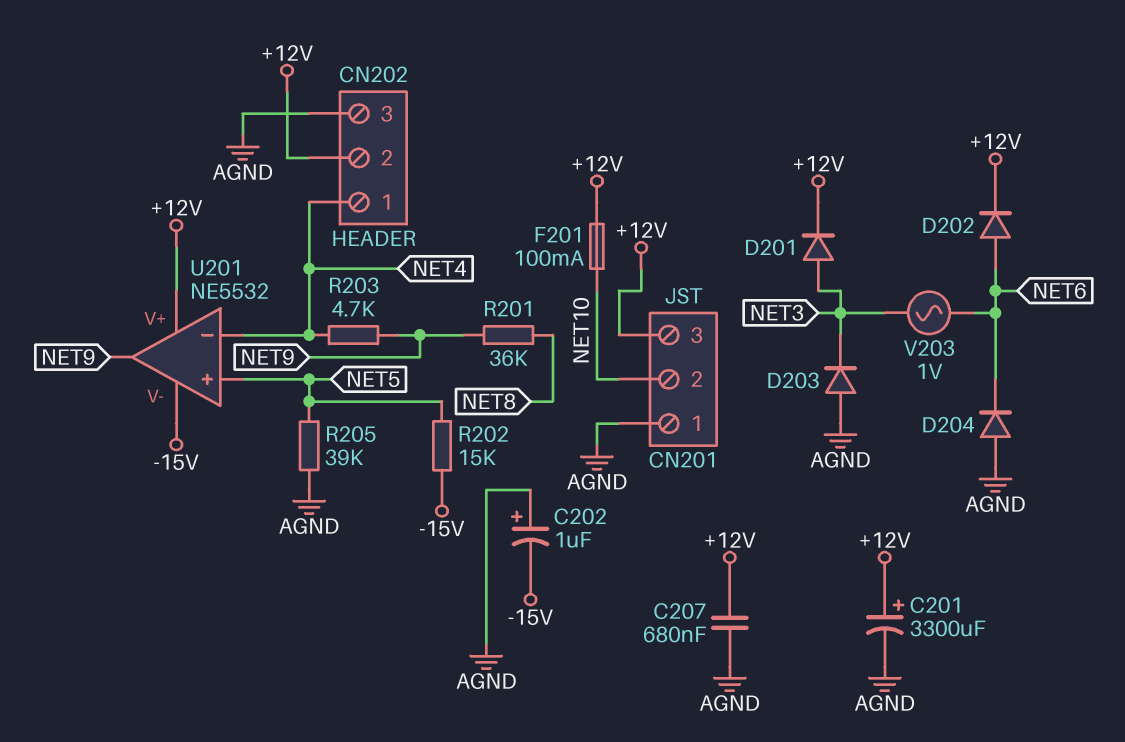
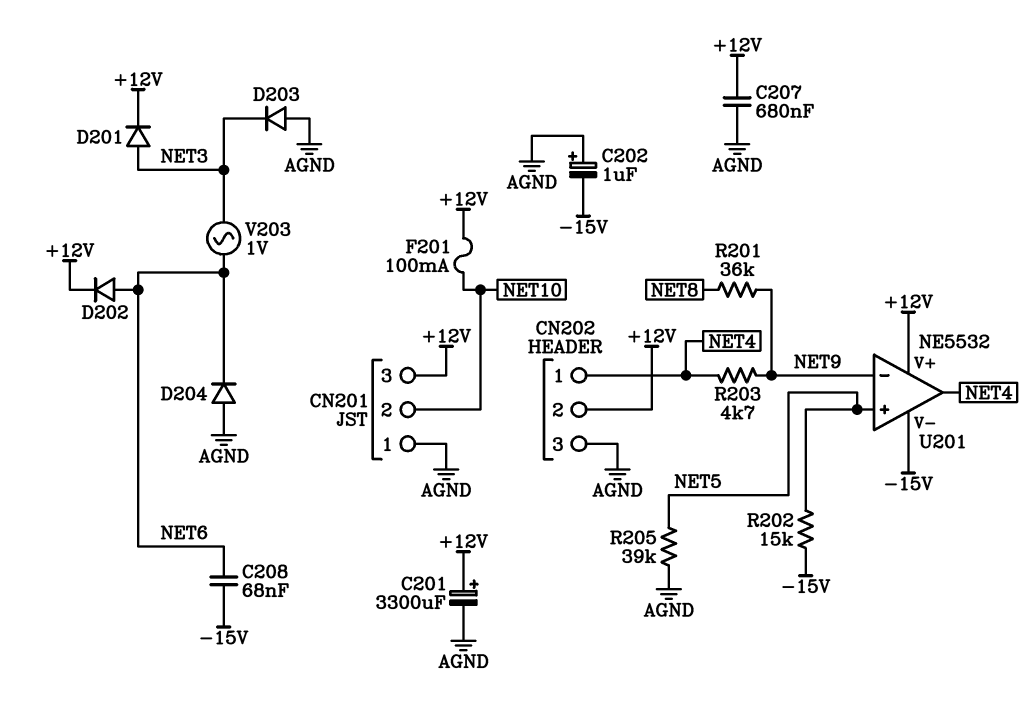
C208: none -> 68nF (-15V, NET6)
U201 pin in-: NET4 -> NET9
U201 pin out: NET9 -> NET4

